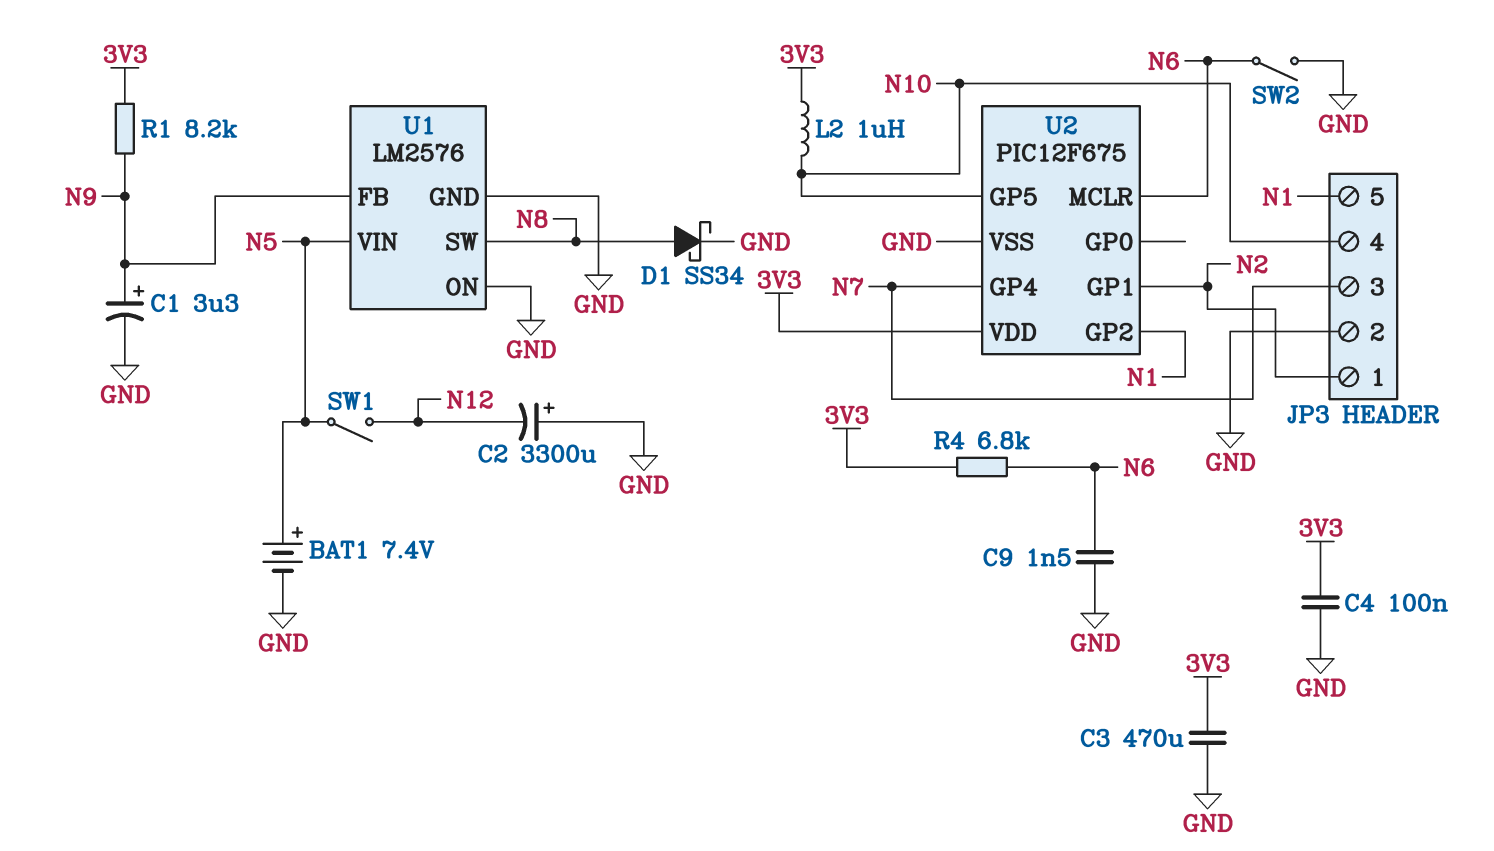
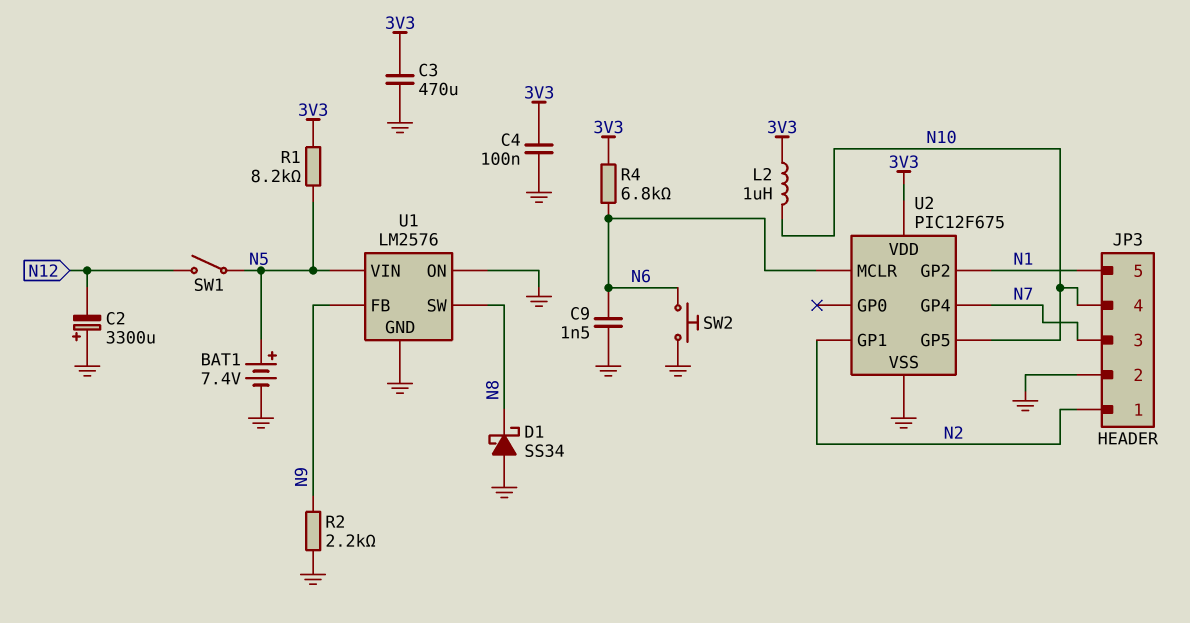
C1: 3.3uF (plus N9, minus GND) -> none
D1: schottky SS34 (A N8, K GND) -> schottky SS34 (A GND, K N8)
R1: 8.2k (3V3, N9) -> 8.2k (3V3, N5)
R2: none -> 2.2k (GND, N9)
SW2: switch (GND, N6) -> button (GND, N6)

